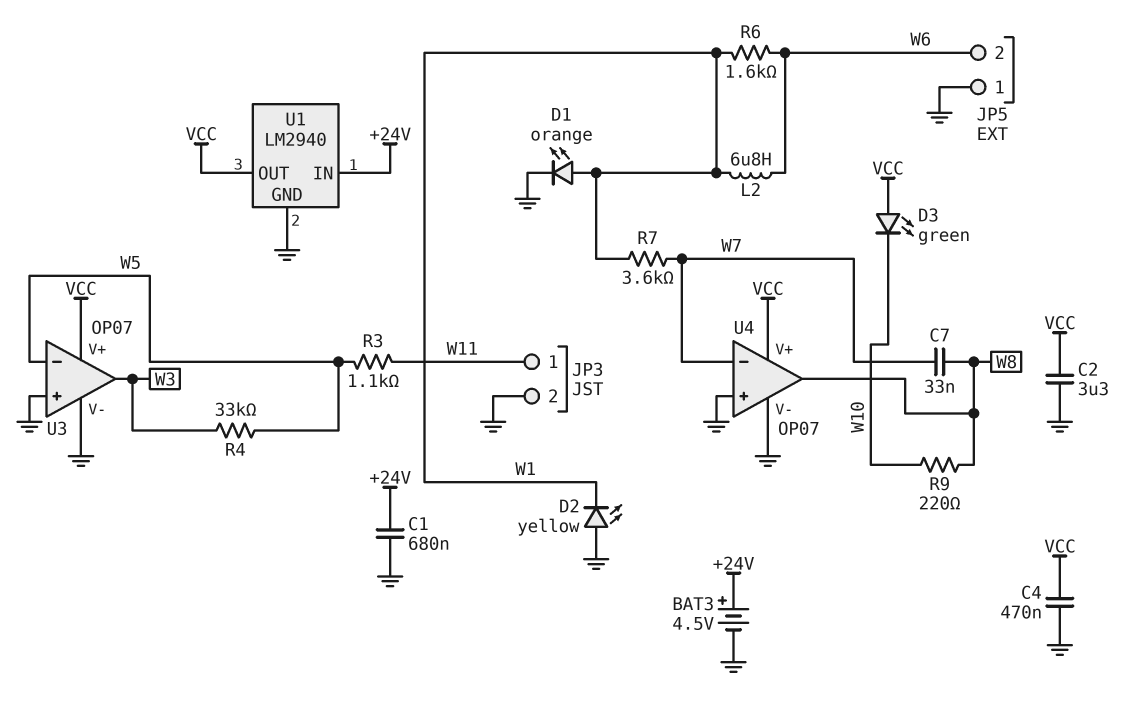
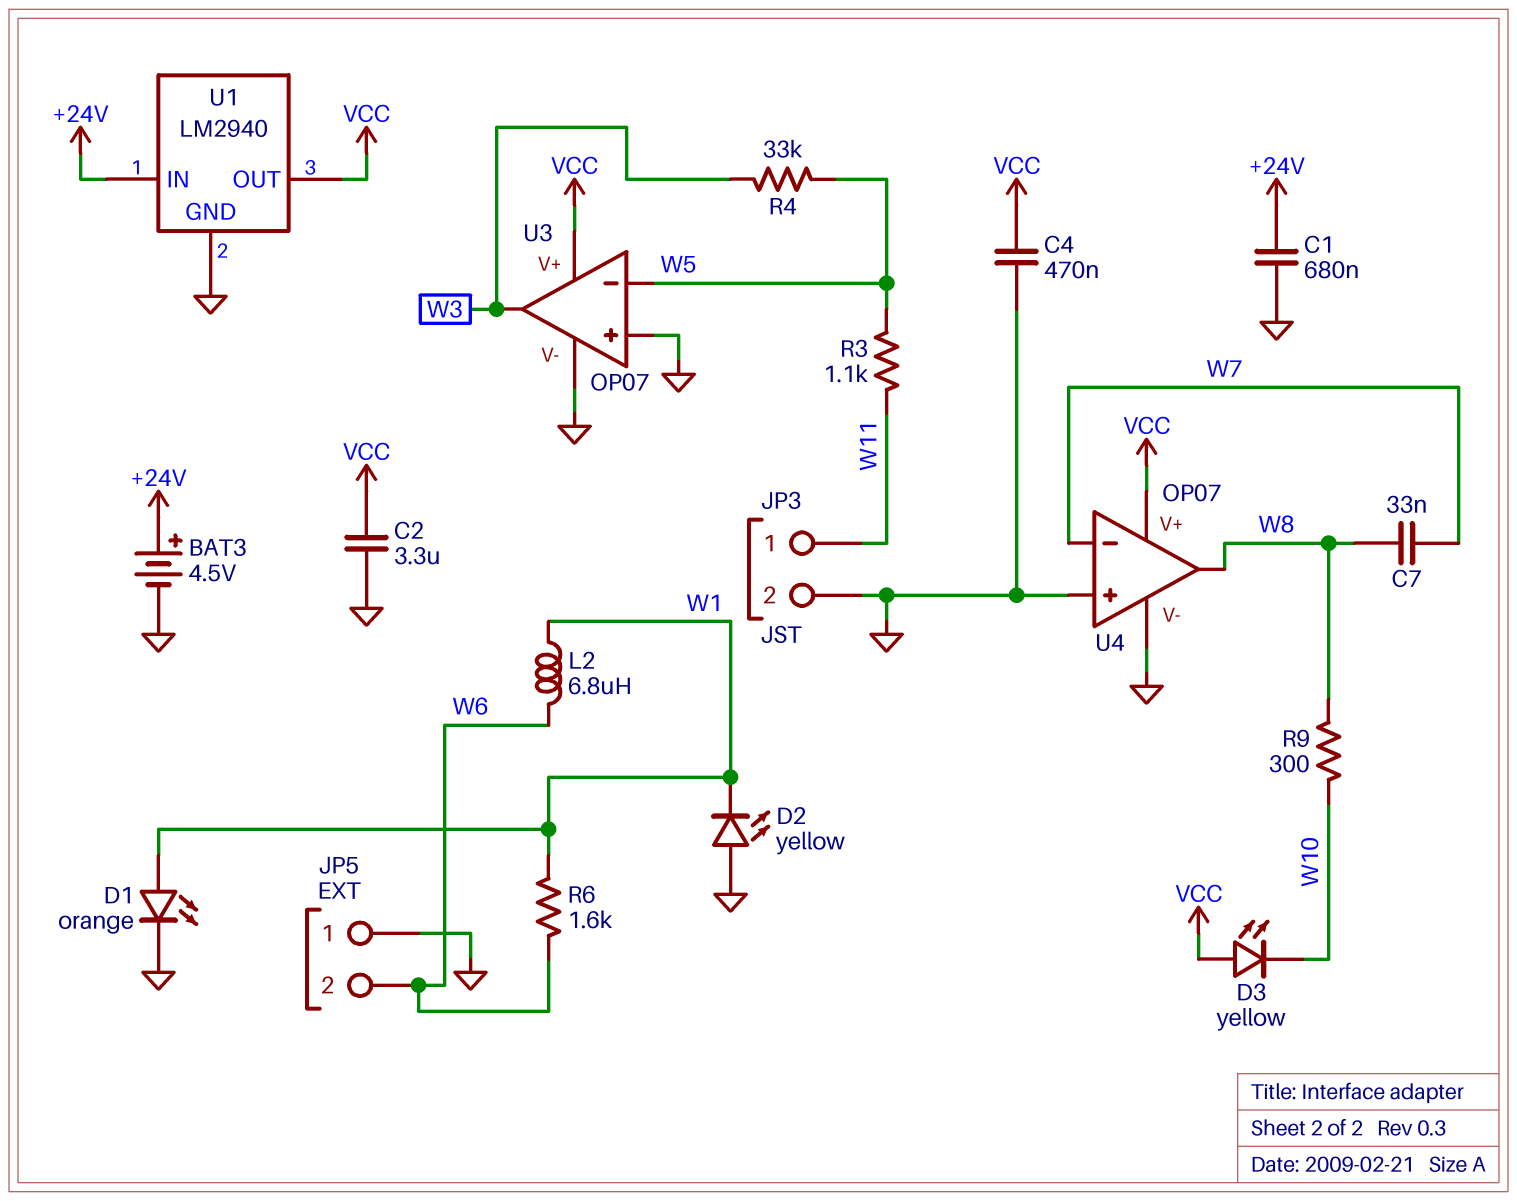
D3: LED green (A VCC, K W10) -> LED yellow (A VCC, K W10)
R7: 3.6k (W1, W7) -> none
R9: 220 (W8, W10) -> 300 (W8, W10)

